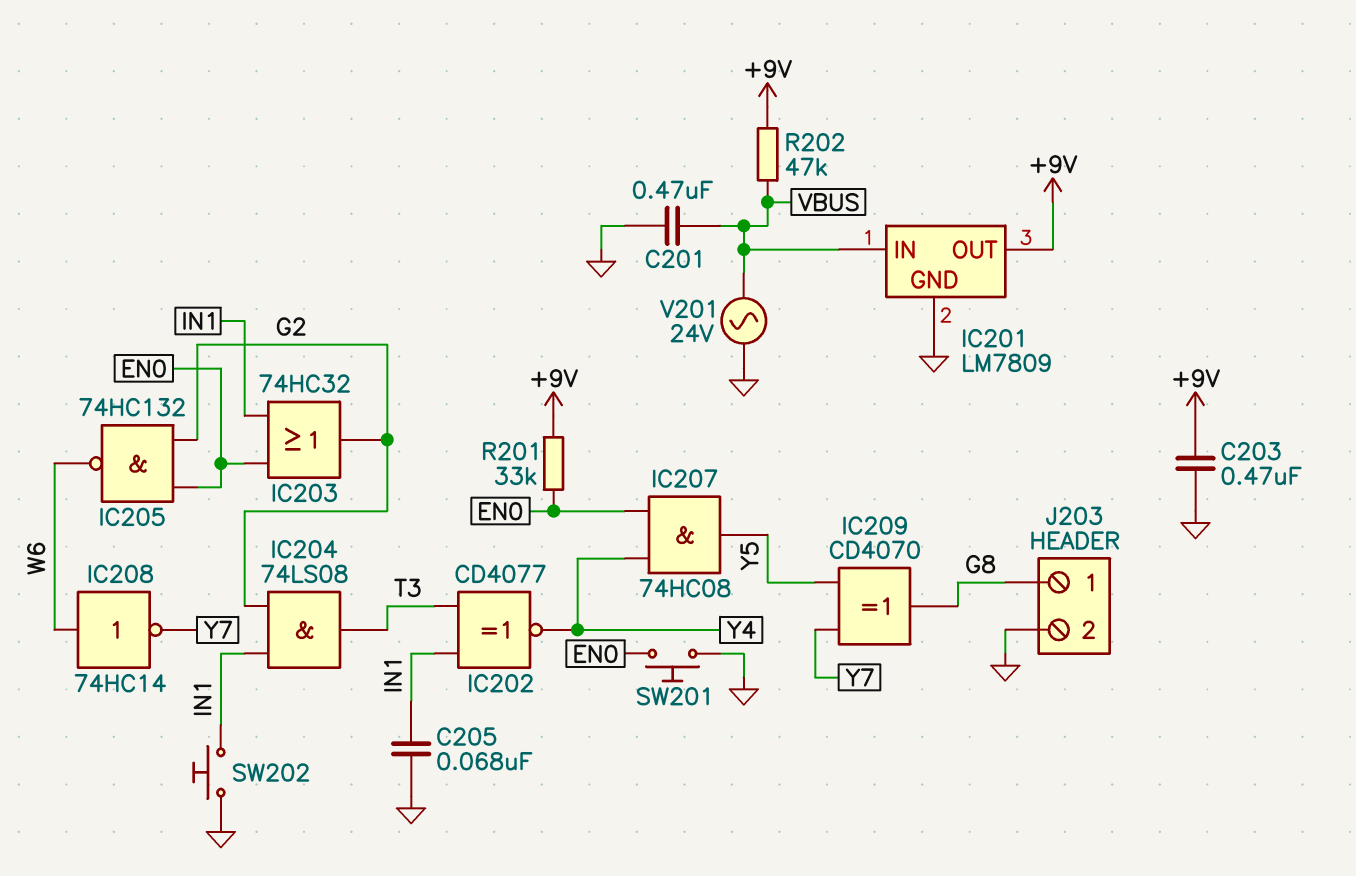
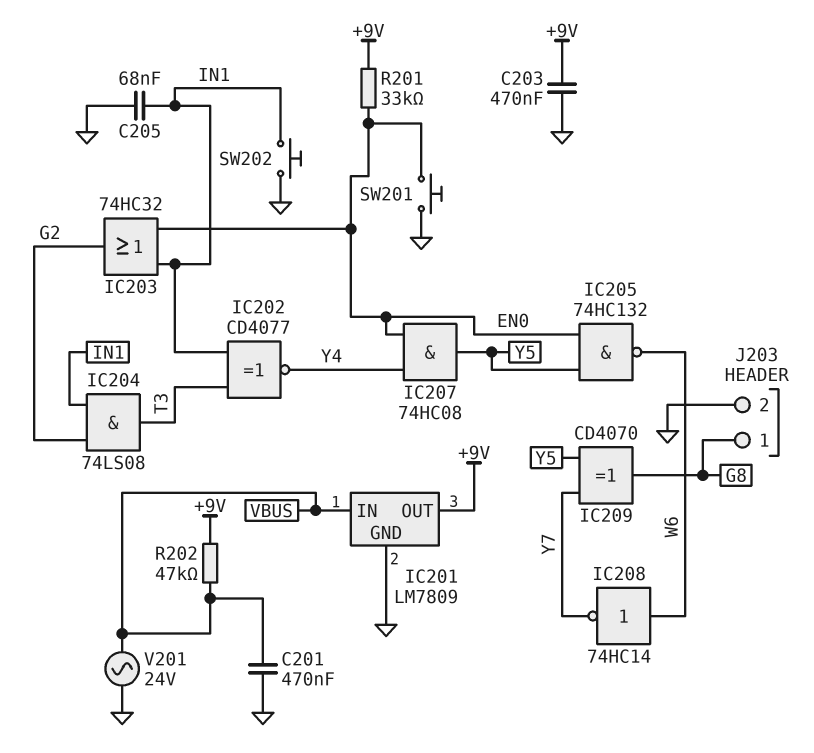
IC205: NAND 74HC132 (in EN0, in G2, out W6) -> NAND 74HC132 (in EN0, in Y5, out W6)

